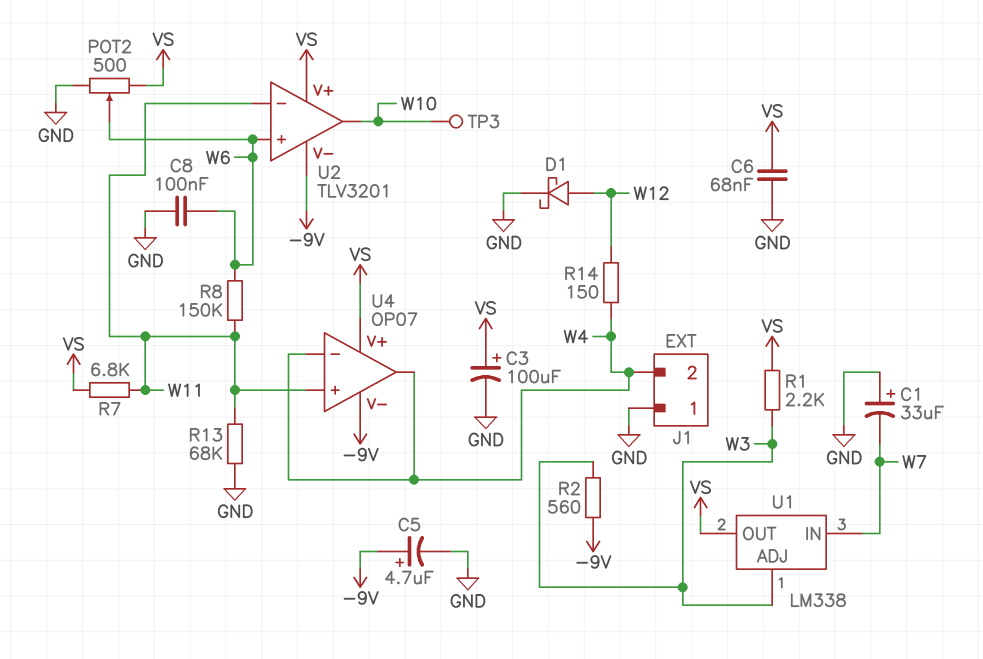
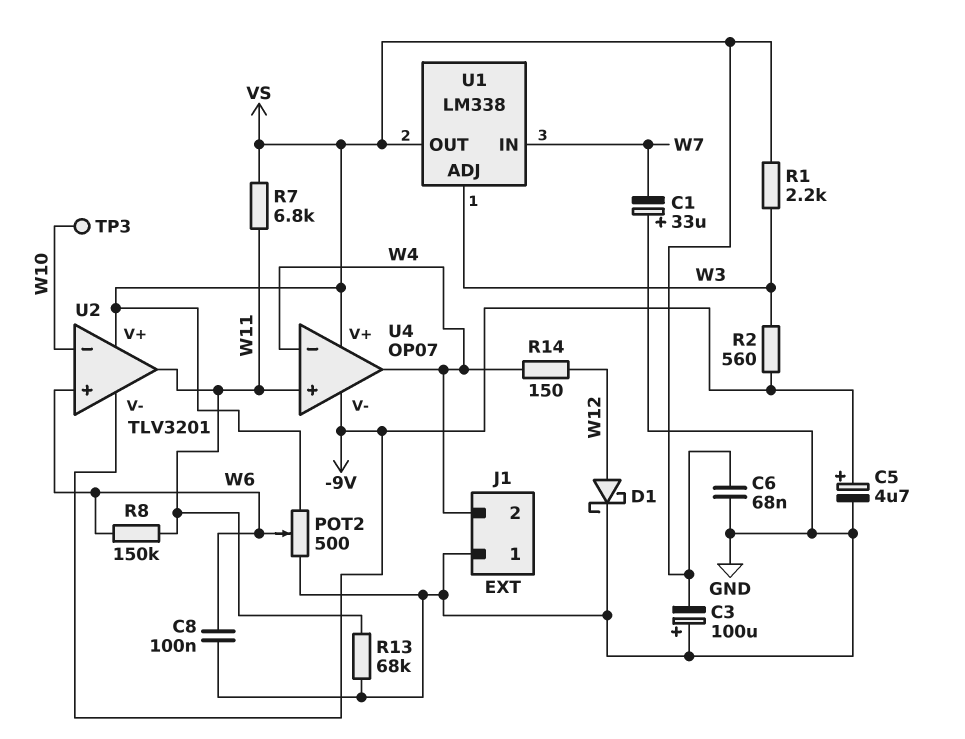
C3: 100uF (plus VS, minus GND) -> 100uF (plus GND, minus VS)
U2 pin in-: W11 -> W10
U2 pin out: W10 -> W11

